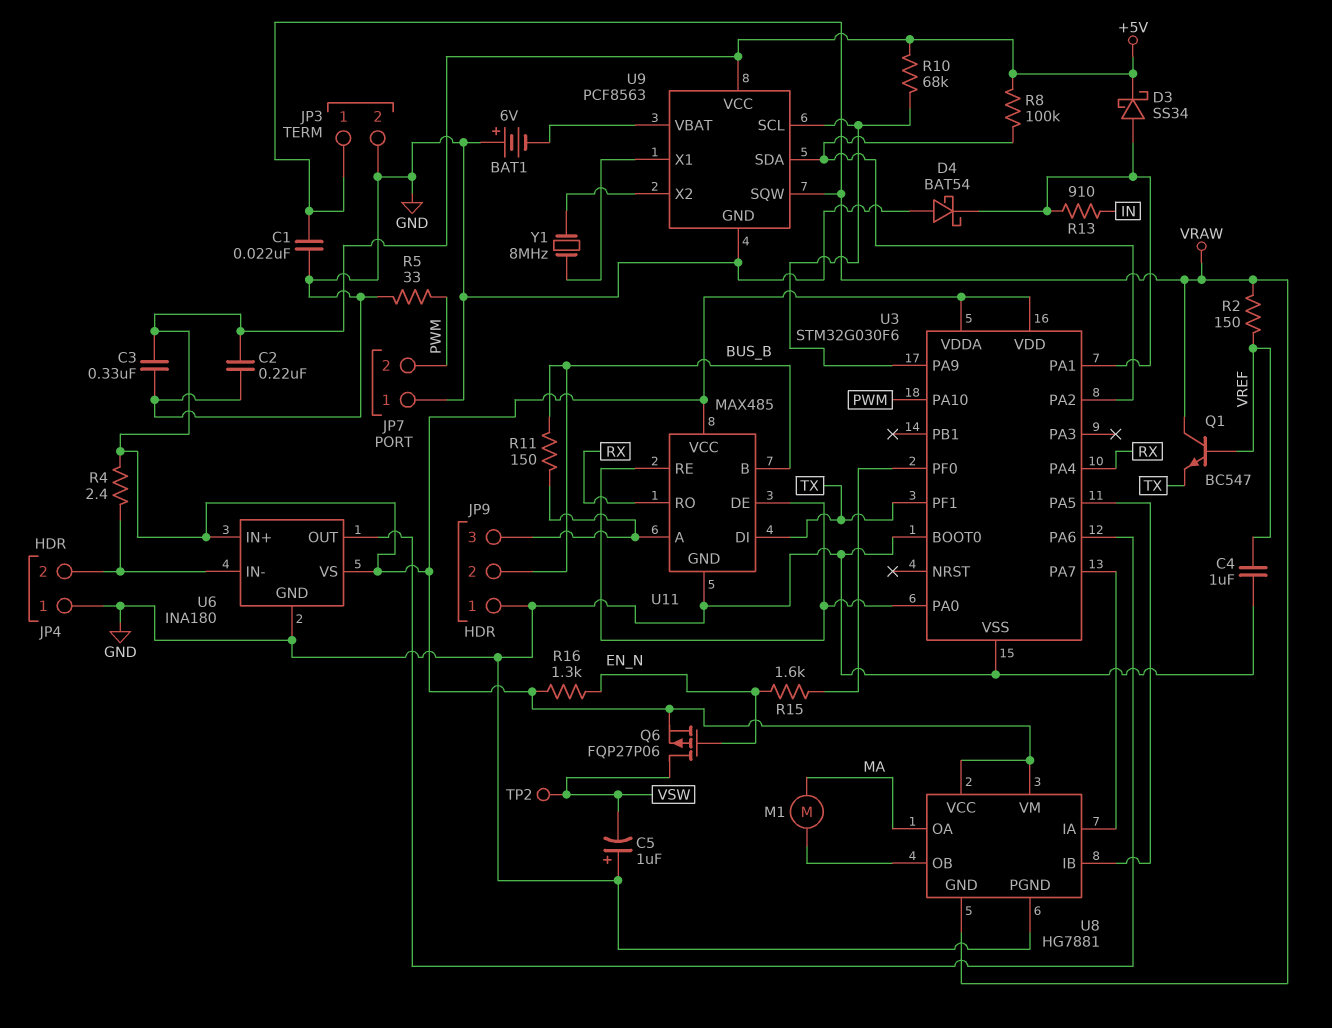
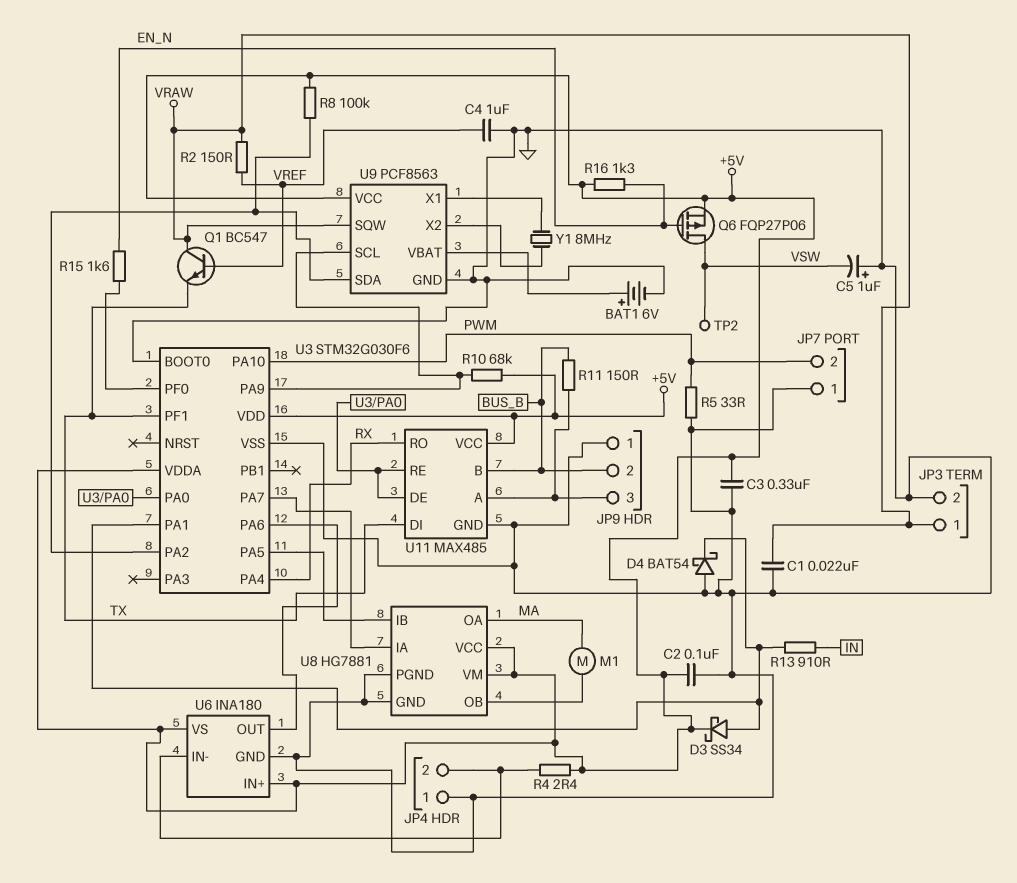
BAT1: 6V (plus GND, minus U9/VBAT) -> 6V (plus U9/VBAT, minus GND)
C2: 220nF (+5V, GND) -> 100nF (+5V, GND)
U8 pin GND: VRAW -> GND

